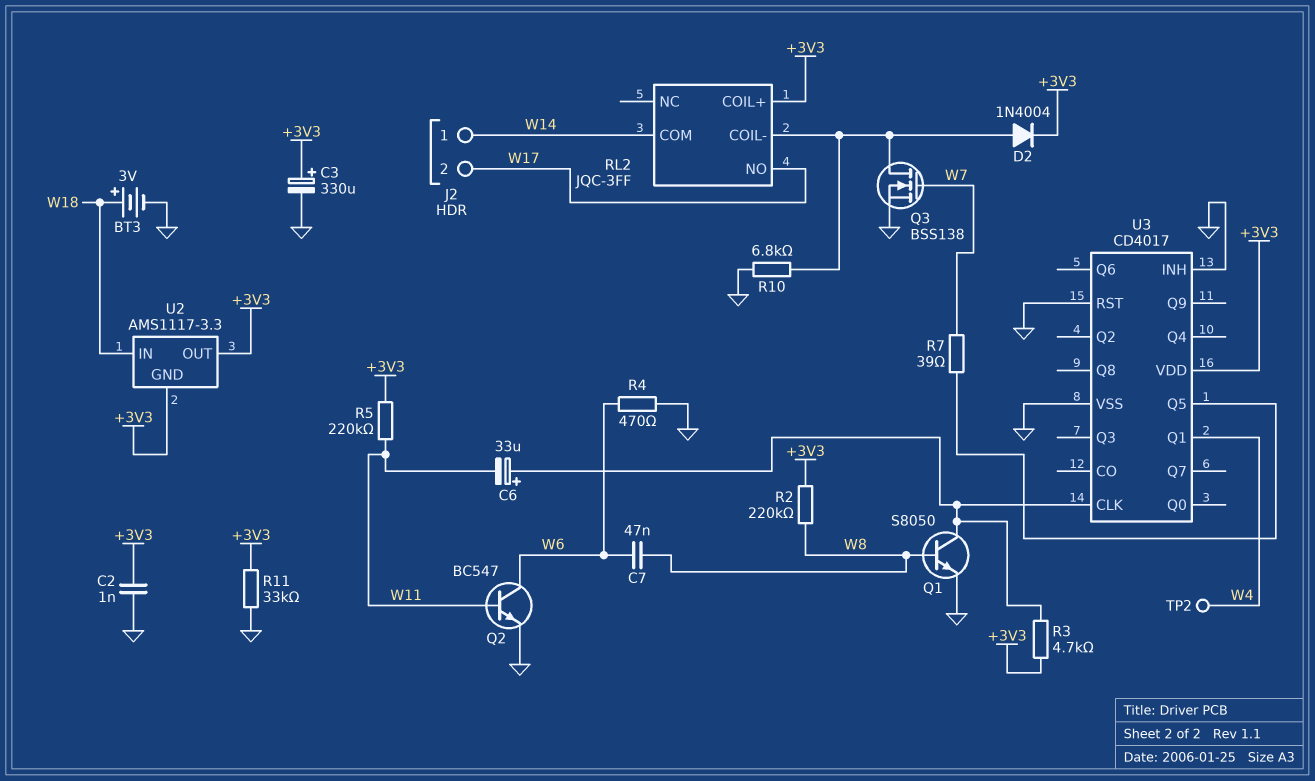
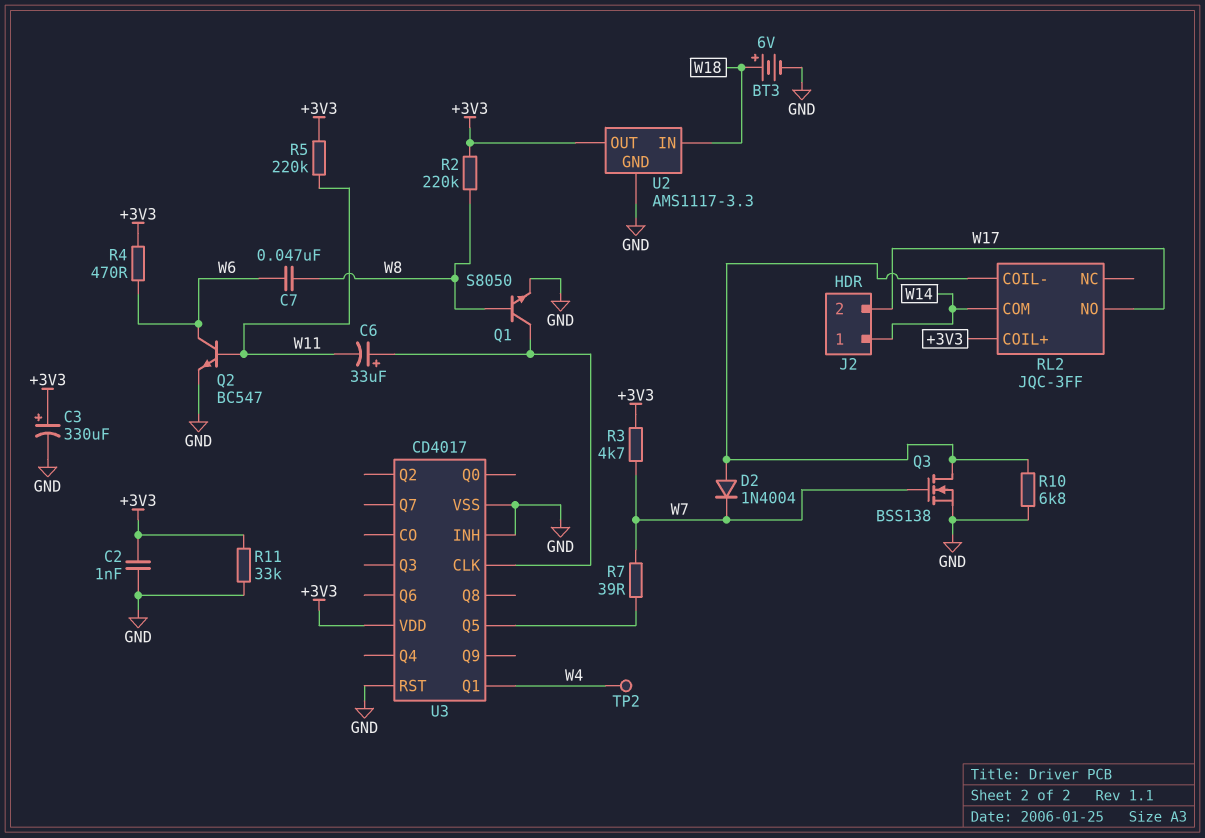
BT3: 3V (plus W18, minus GND) -> 6V (plus W18, minus GND)
D2: diode 1N4004 (A RL2/COIL-, K +3V3) -> diode 1N4004 (A RL2/COIL-, K W7)
R3: 4.7k (+3V3, U3/CLK) -> 4.7k (+3V3, W7)
R4: 470 (GND, W6) -> 470 (+3V3, W6)
U2 pin GND: +3V3 -> GND

